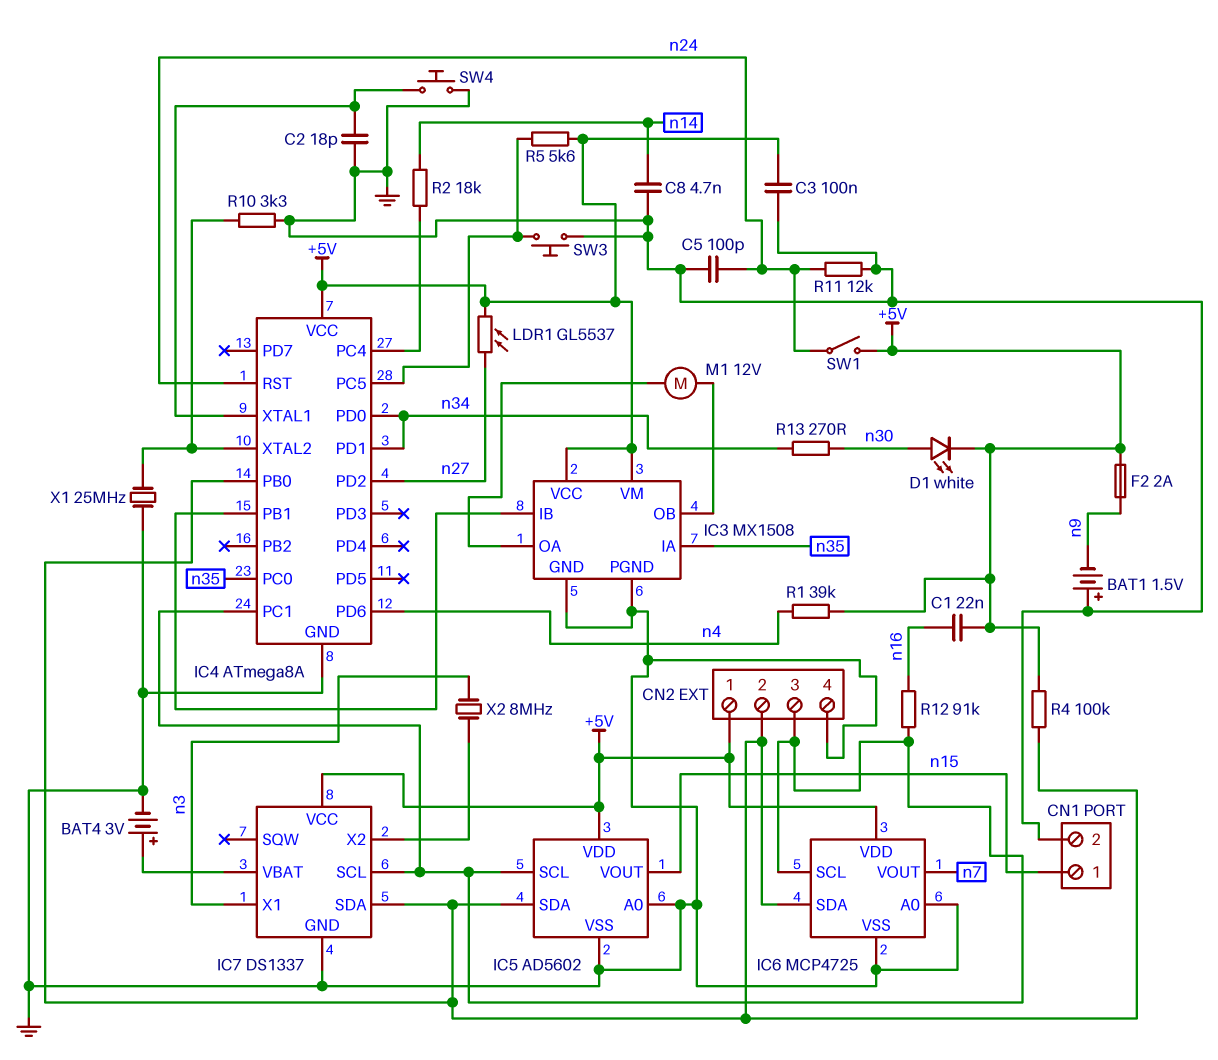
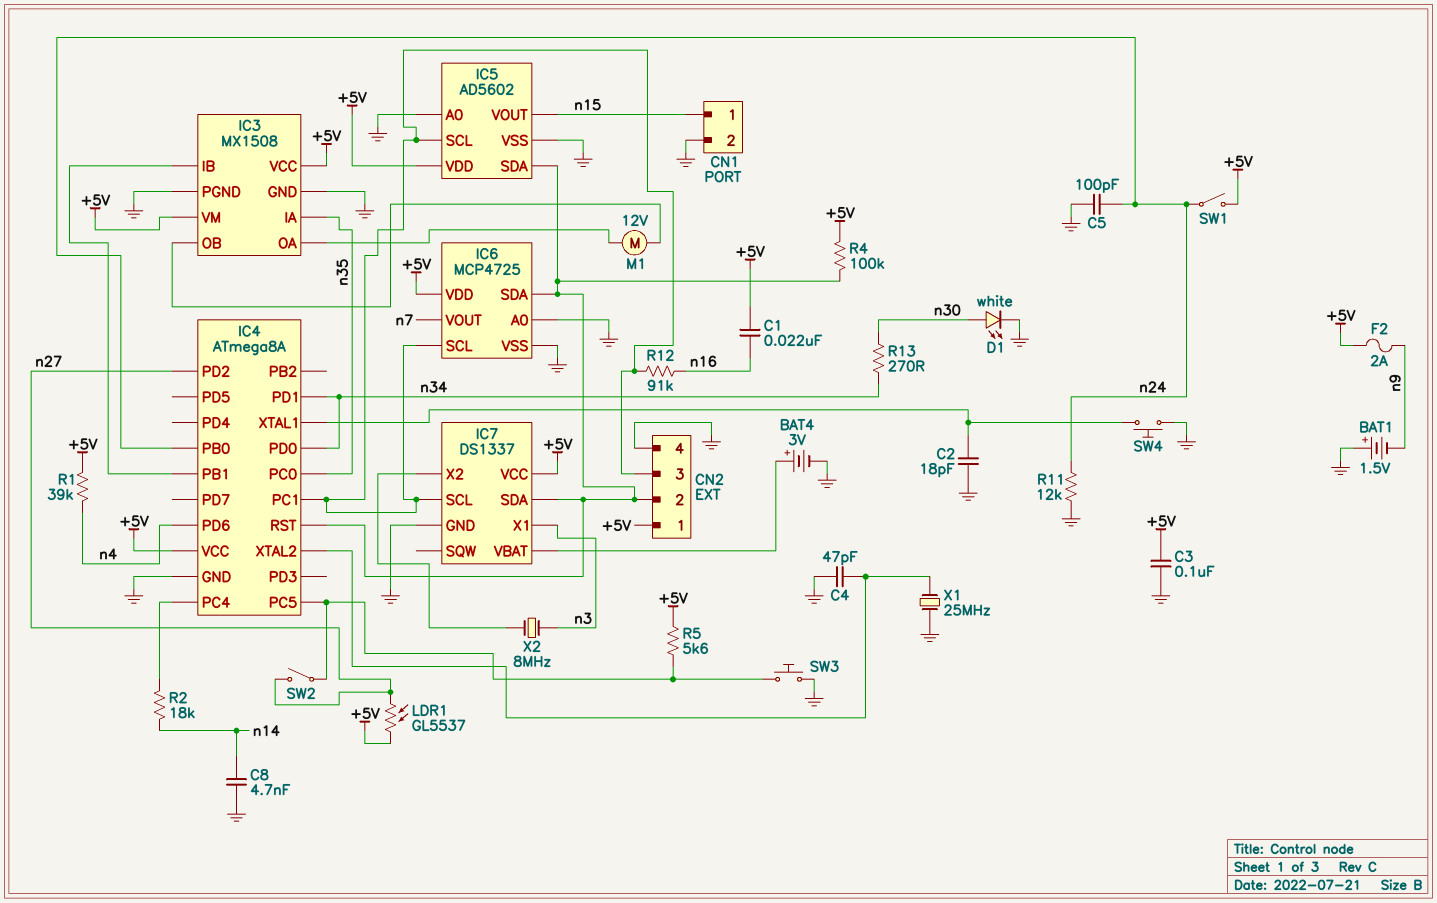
C4: none -> 47pF (GND, IC4/XTAL2)
D1: LED white (A n30, K +5V) -> LED white (A n30, K GND)
IC4 pin PB0: CN2/2 -> n24
IC4 pin RST: n24 -> CN2/2
R10: 3.3k (GND, IC4/XTAL2) -> none
SW2: none -> switch (IC4/PC5, n27)

